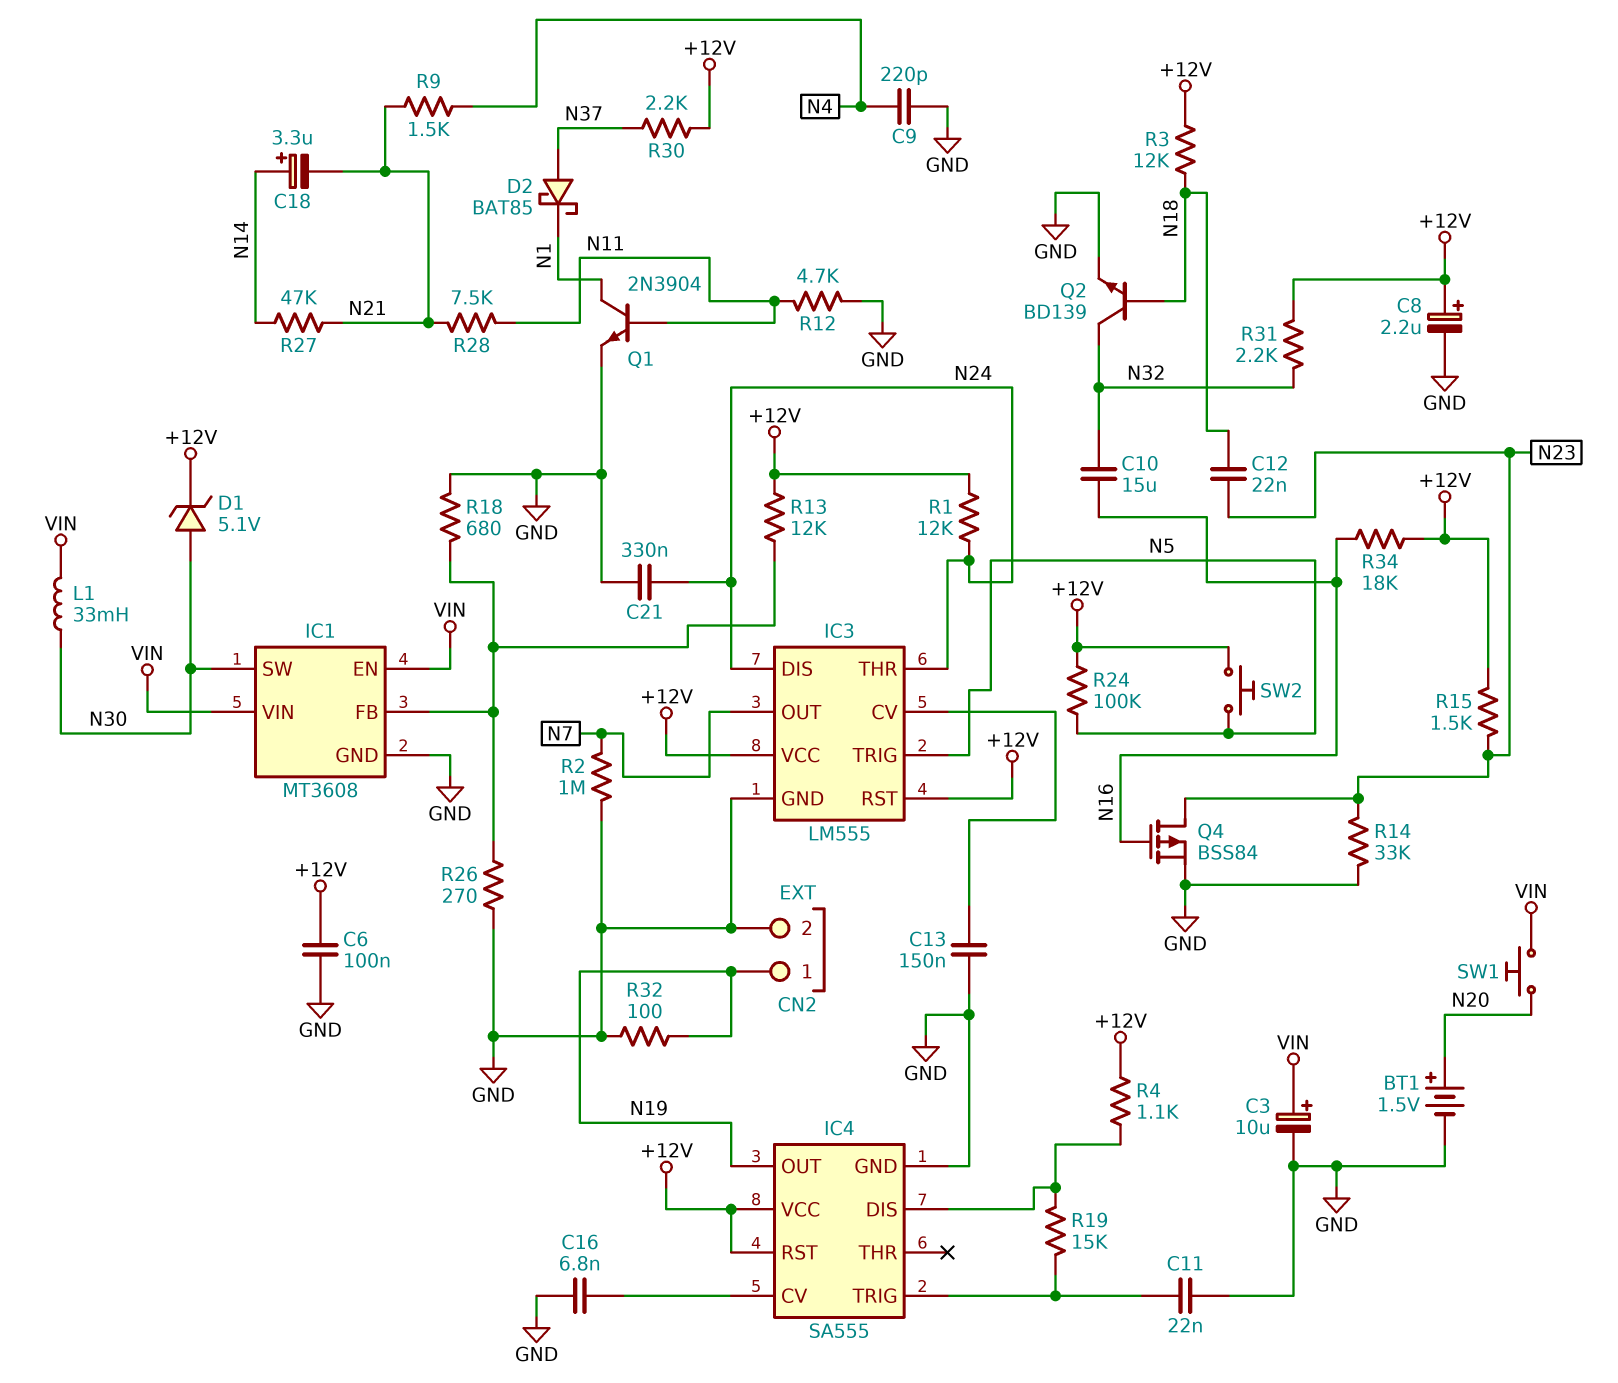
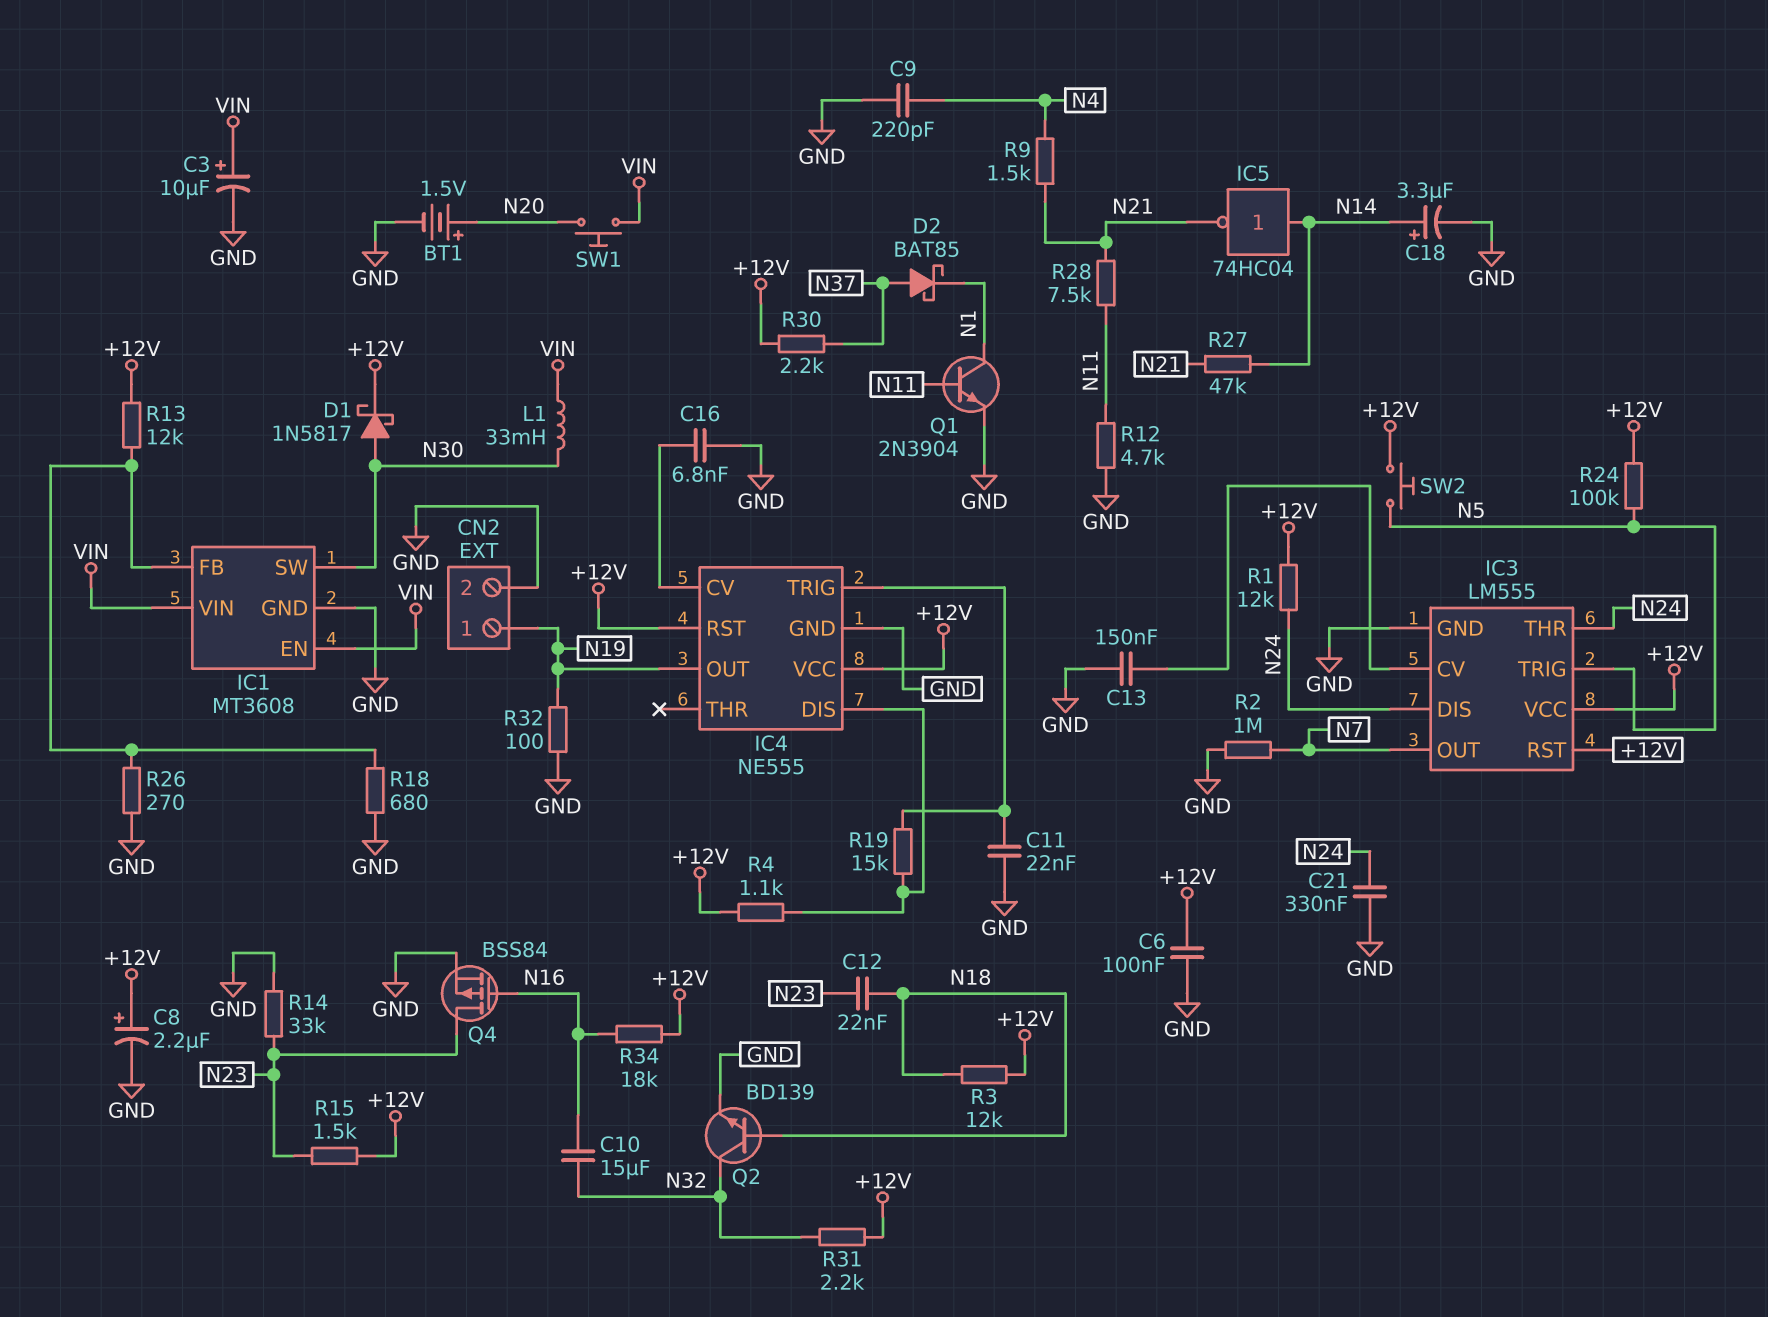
C18: 3.3uF (plus N14, minus N21) -> 3.3uF (plus N14, minus GND)
D1: zener 5.1V (A N30, K +12V) -> schottky 1N5817 (A N30, K +12V)
IC4: SA555 -> NE555
IC5: none -> NOT 74HC04 (in N14, out N21)

